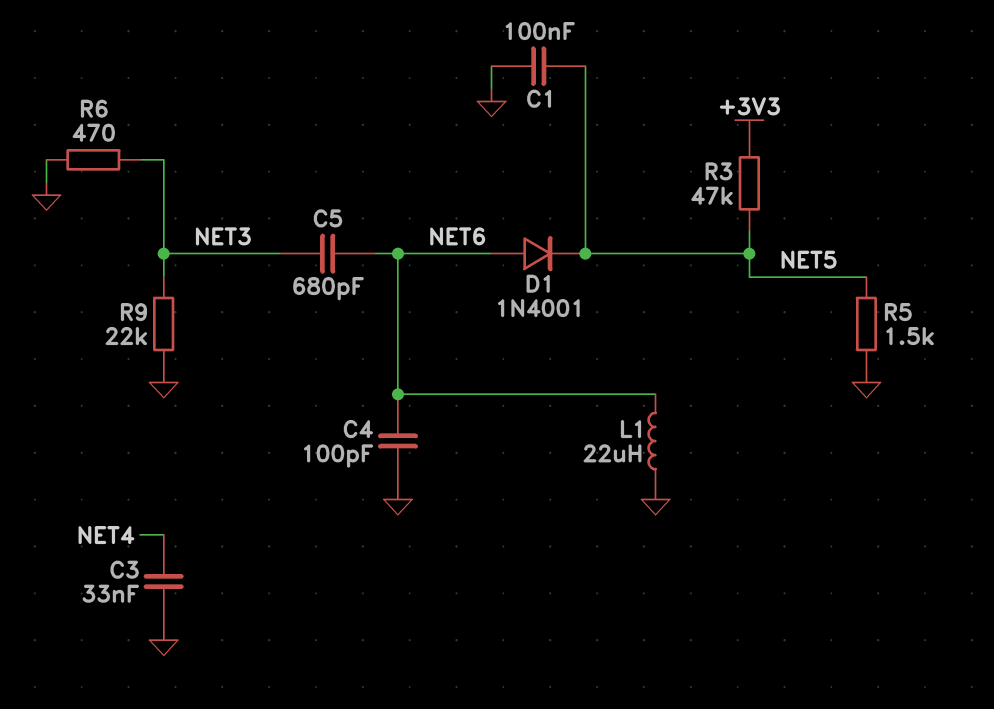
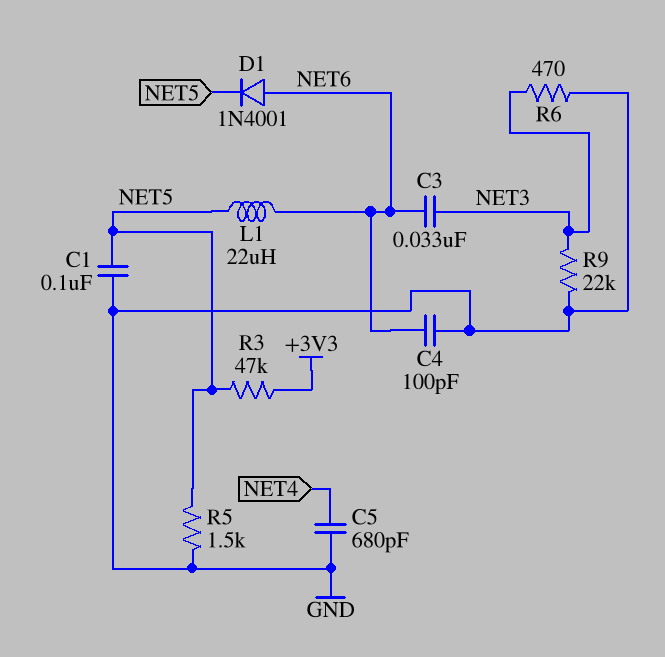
C3: 33nF (GND, NET4) -> 33nF (NET3, NET6)
C5: 680pF (NET3, NET6) -> 680pF (GND, NET4)
L1: 22uH (GND, NET6) -> 22uH (NET5, NET6)

